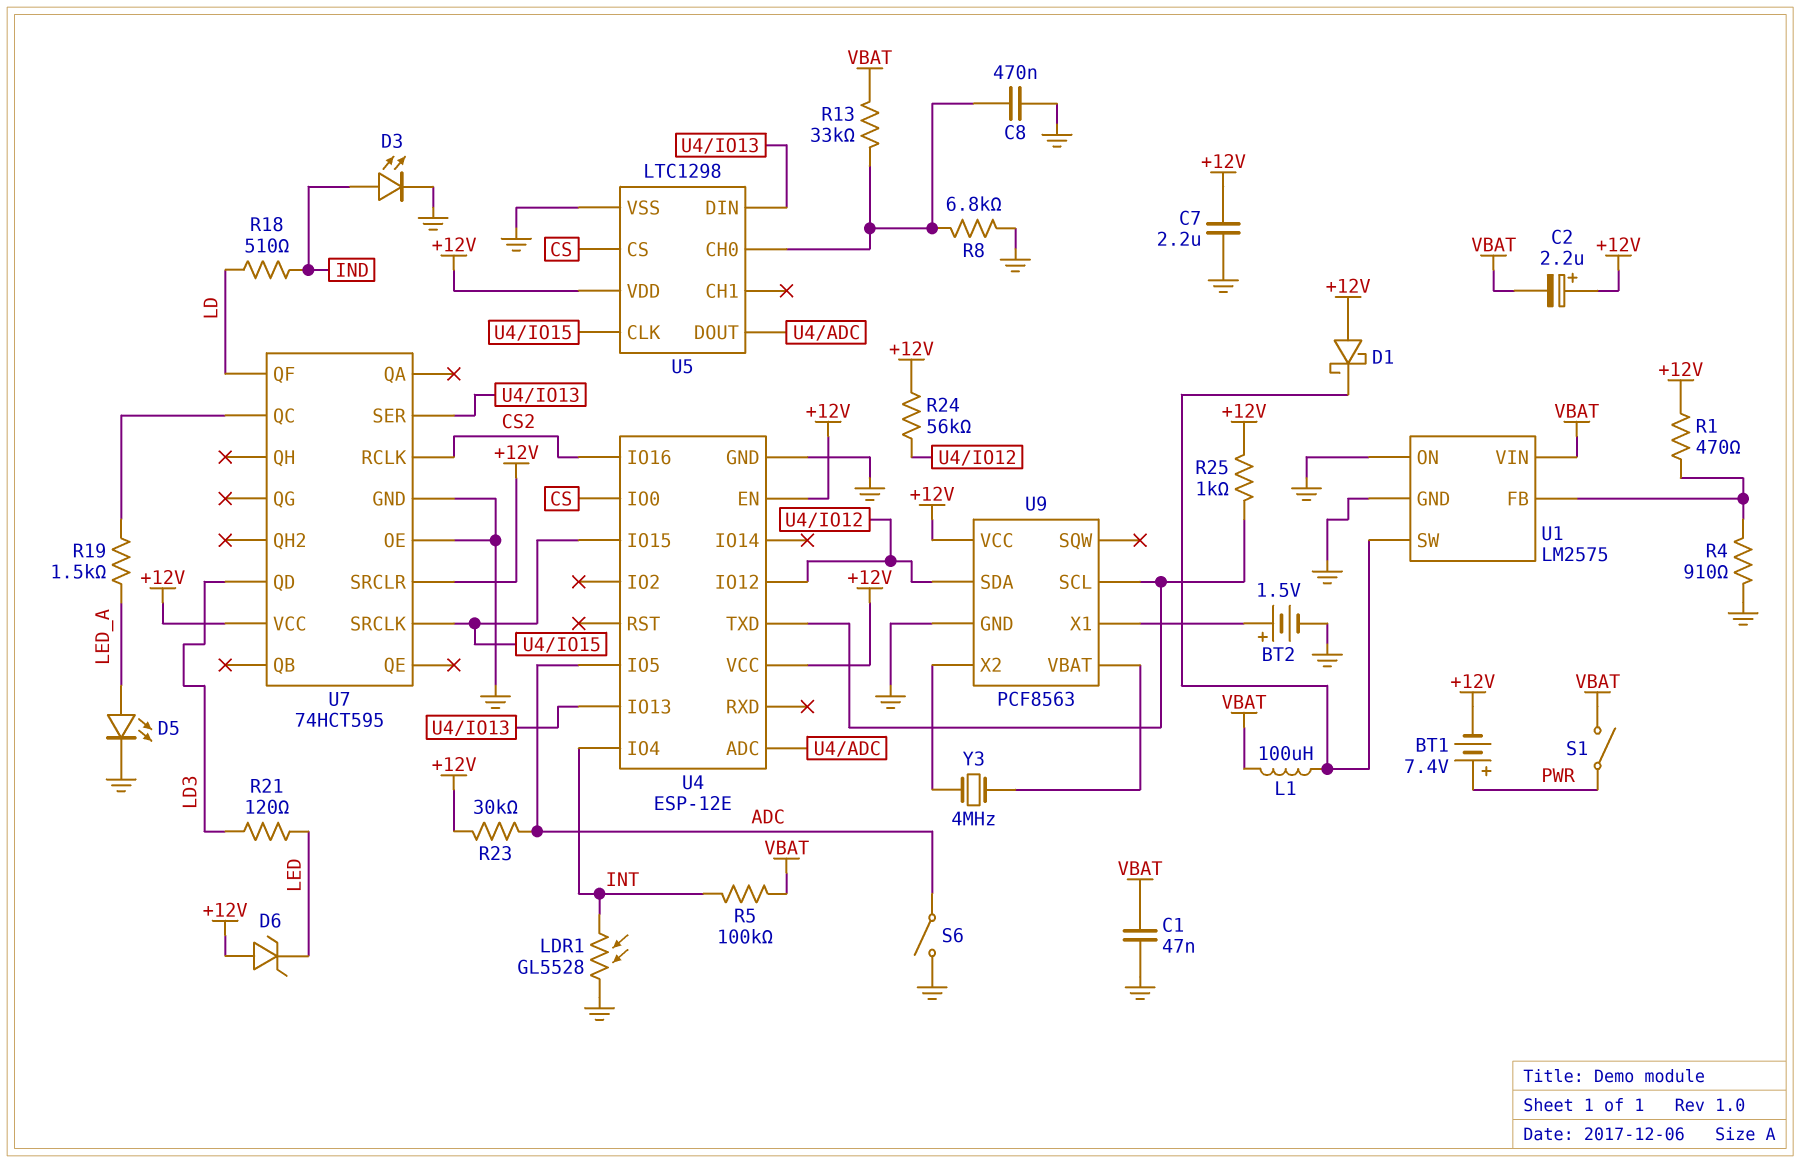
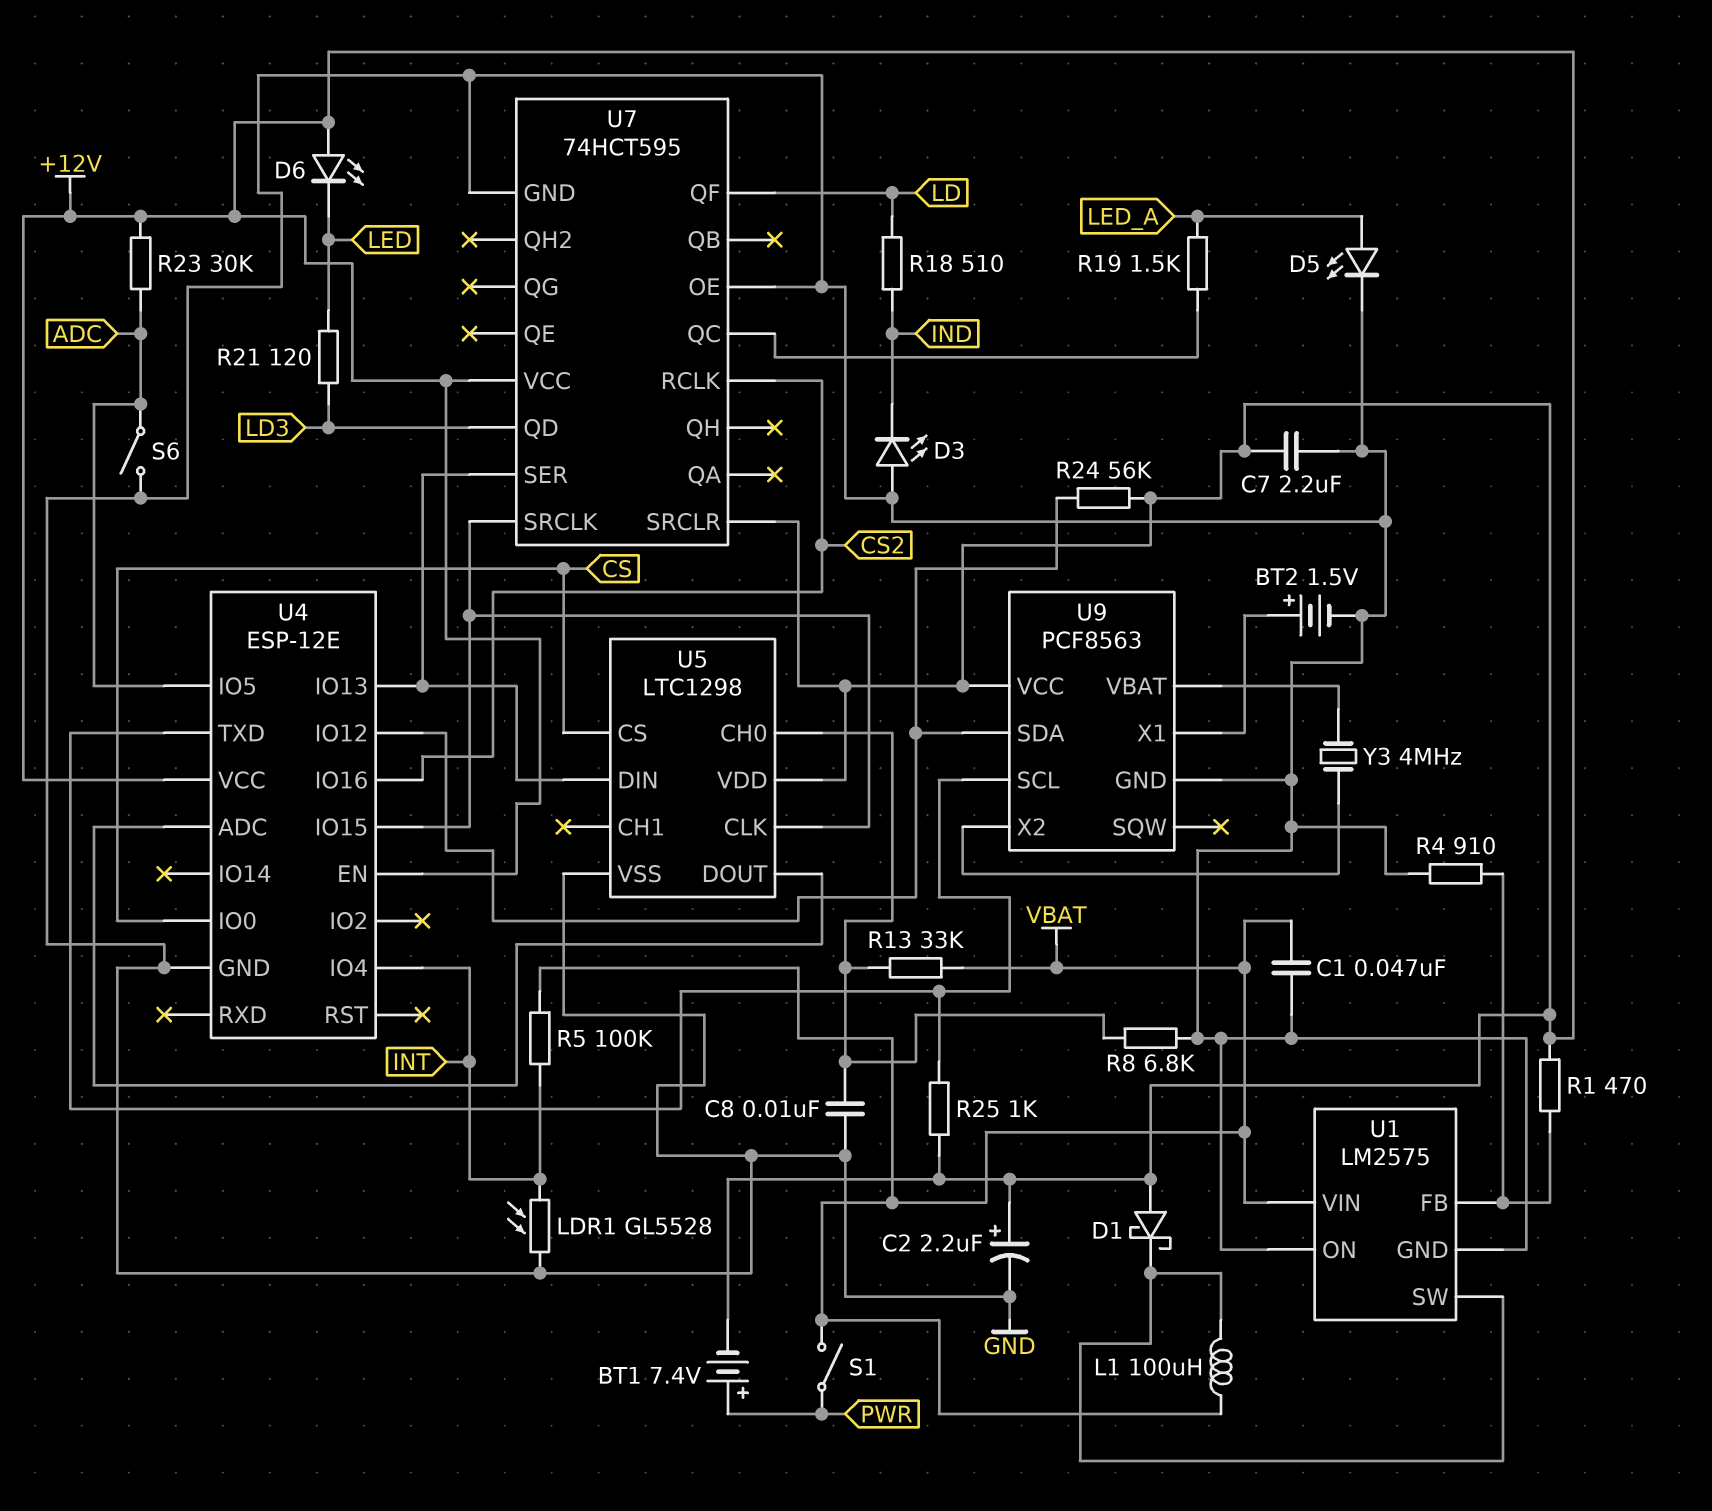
C2: 2.2uF (plus +12V, minus VBAT) -> 2.2uF (plus +12V, minus GND)
C8: 470nF (GND, U5/CH0) -> 10nF (GND, U5/CH0)
D3: LED (A IND, K GND) -> LED (A GND, K IND)
D6: zener (A +12V, K LED) -> LED (A +12V, K LED)

